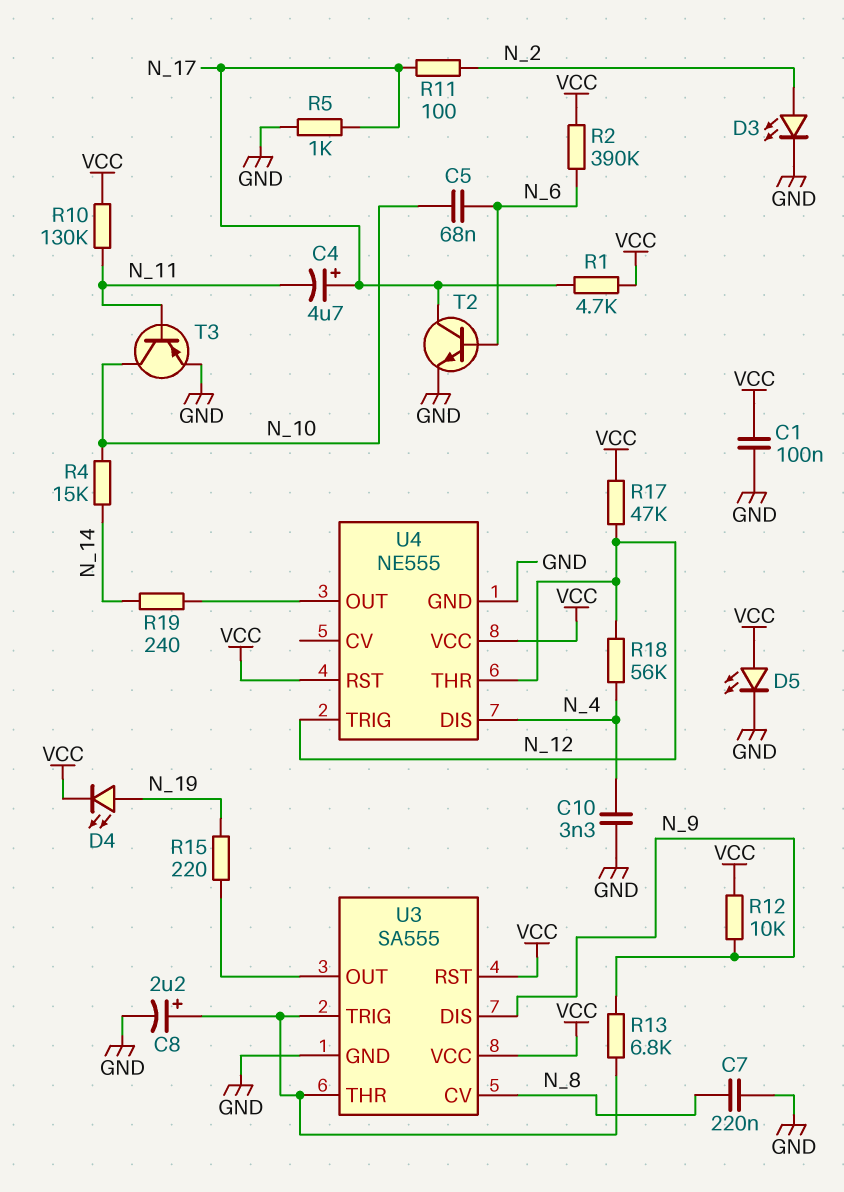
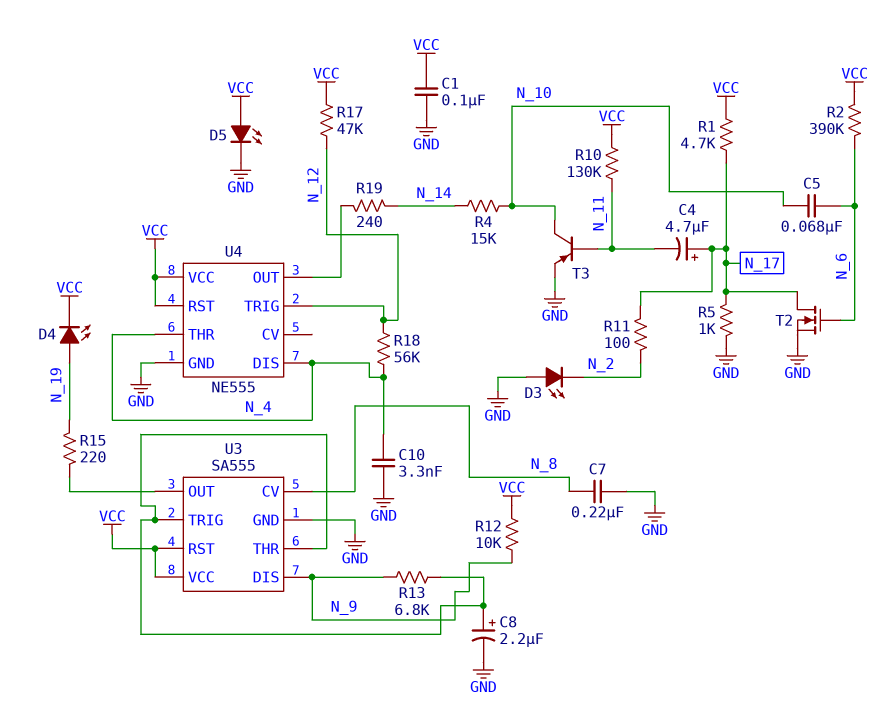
D3: LED (A N_2, K GND) -> LED (A GND, K N_2)
T2: NPN (B N_6, C N_17, E GND) -> NMOS (G N_6, D N_17, S GND)
U4 pin THR: N_12 -> N_4

